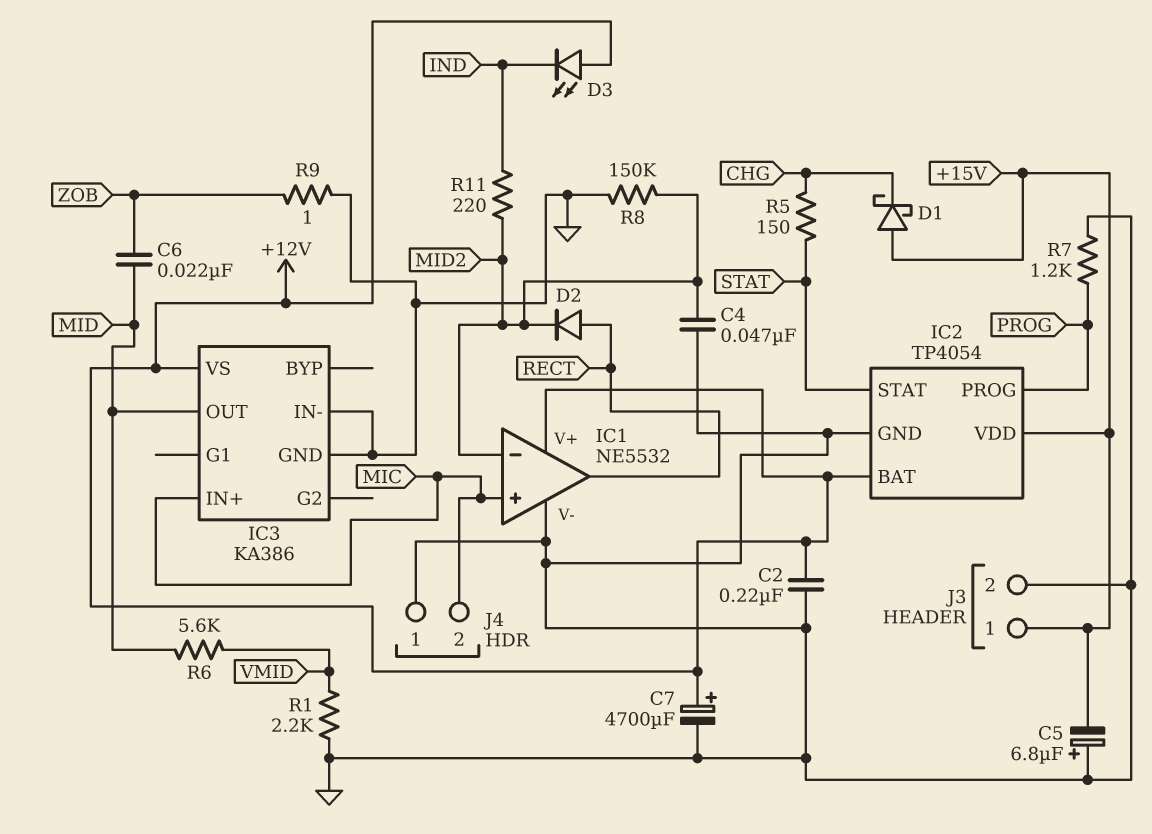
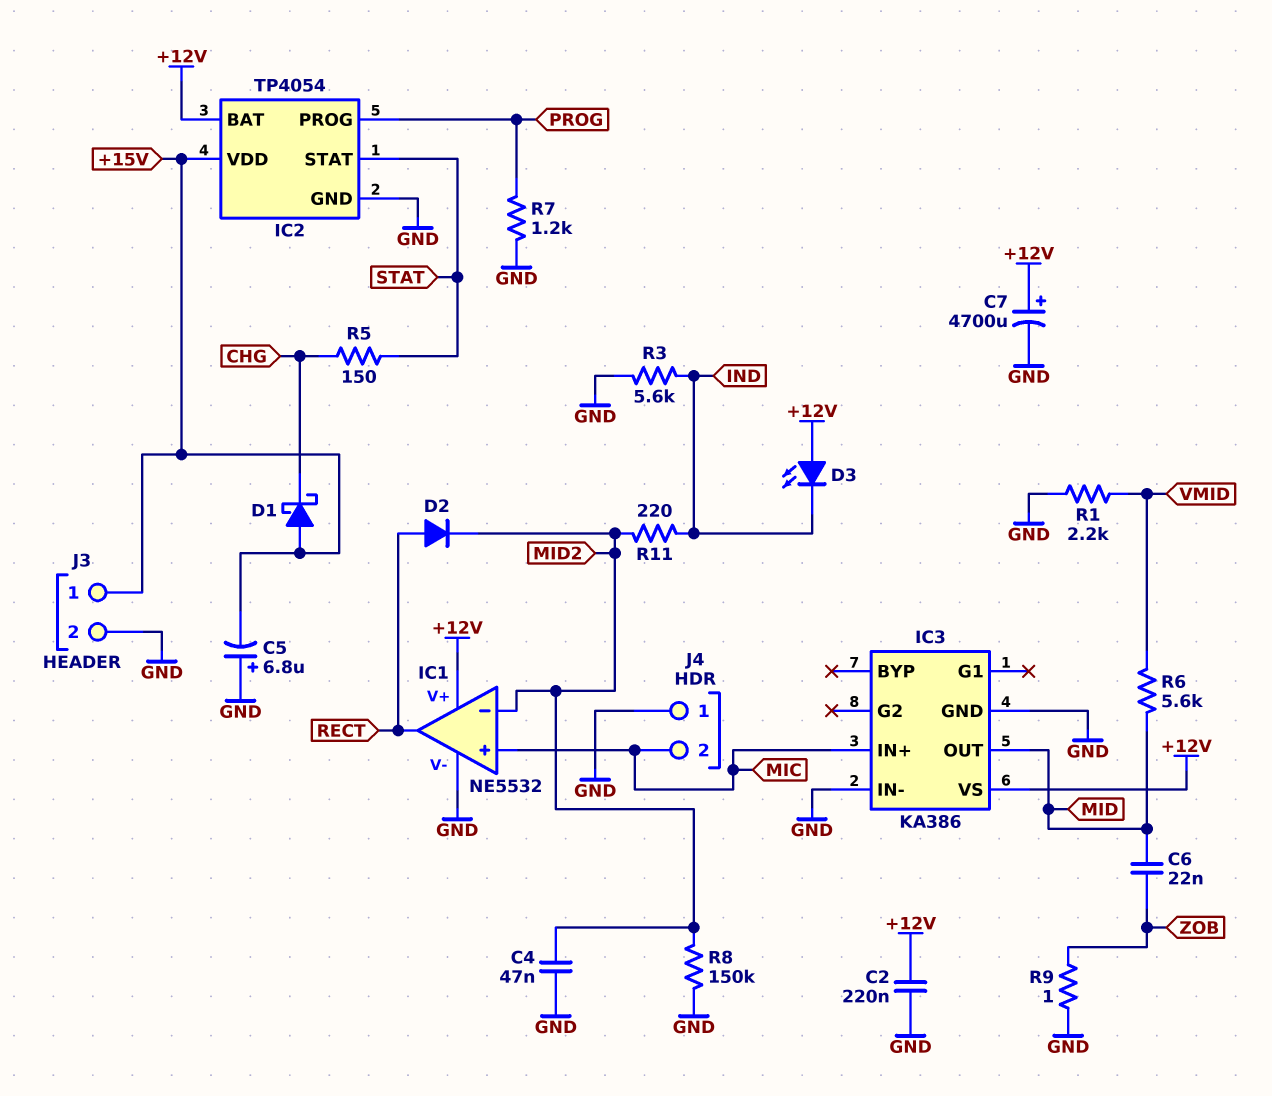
R3: none -> 5.6k (GND, IND)

